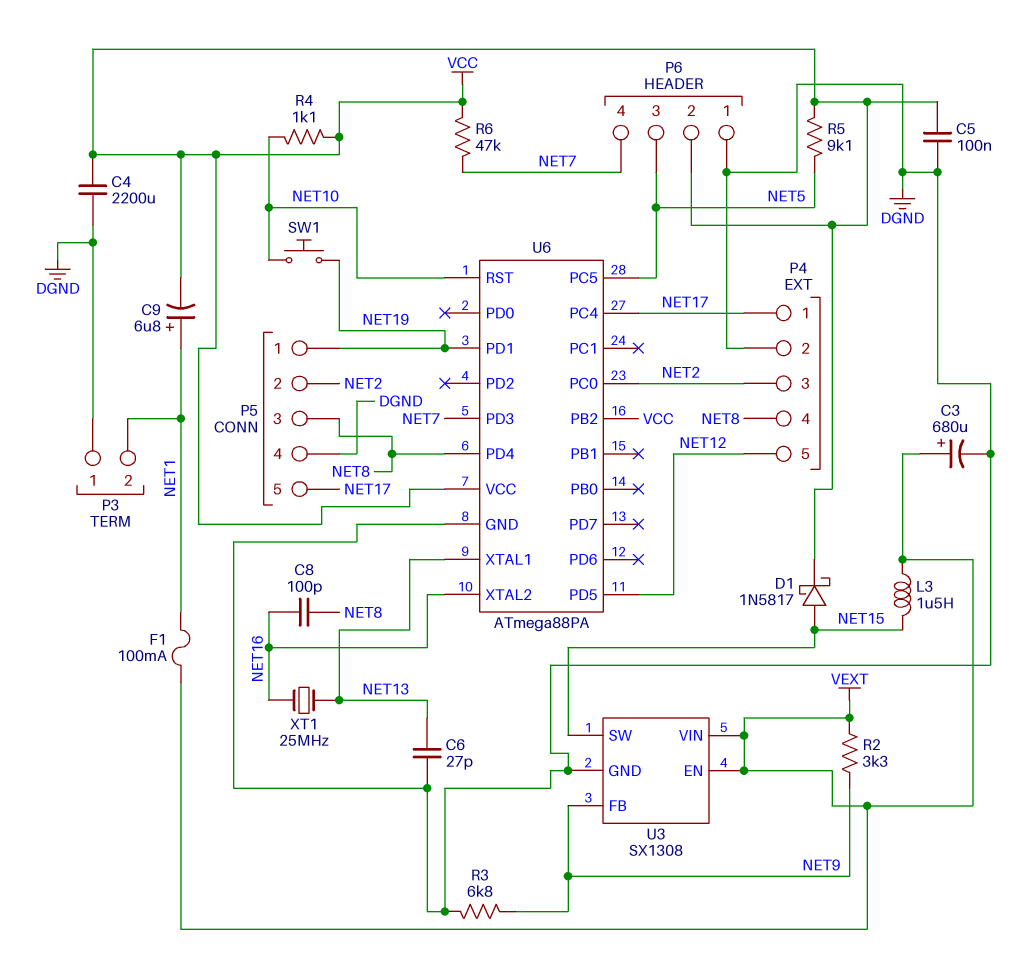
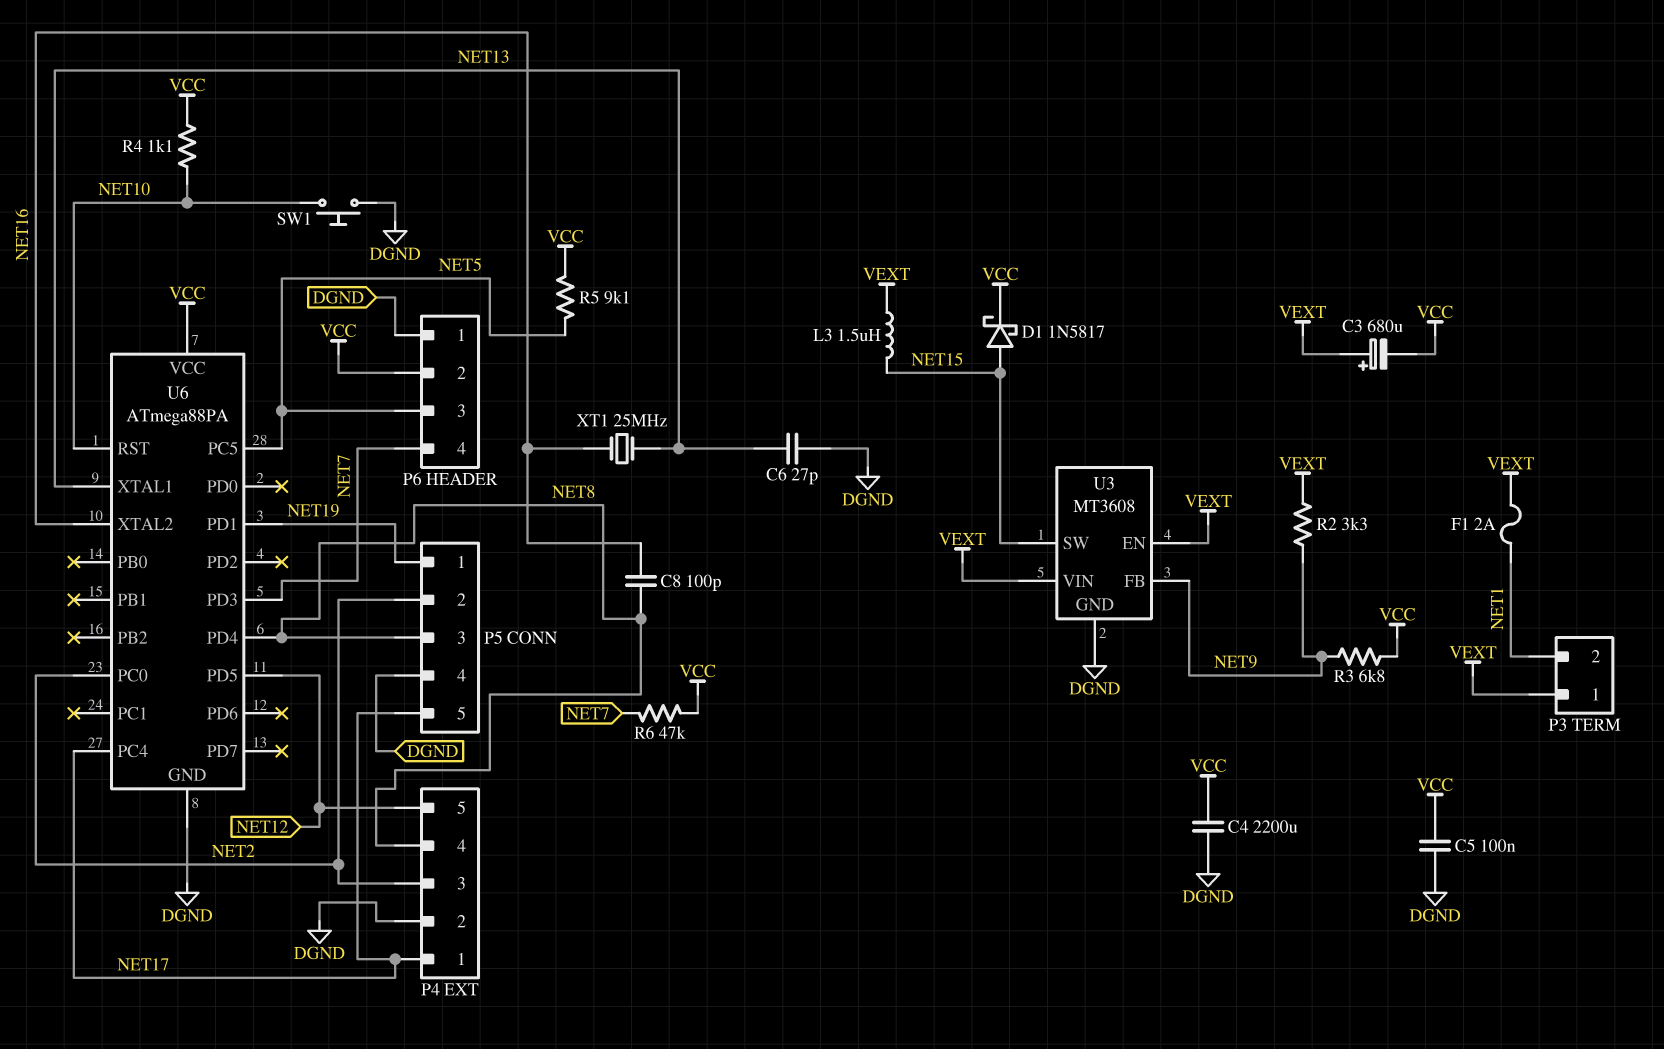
C3: 680uF (plus VEXT, minus DGND) -> 680uF (plus VEXT, minus VCC)
C9: 6.8uF (plus NET1, minus VCC) -> none
F1: 100mA (NET1, VEXT) -> 2A (NET1, VEXT)
P3 pin 1: DGND -> VEXT
R3: 6.8k (DGND, NET9) -> 6.8k (NET9, VCC)
SW1: button (NET10, NET19) -> button (DGND, NET10)
U3: SX1308 -> MT3608
U6 pin PB2: VCC -> none

